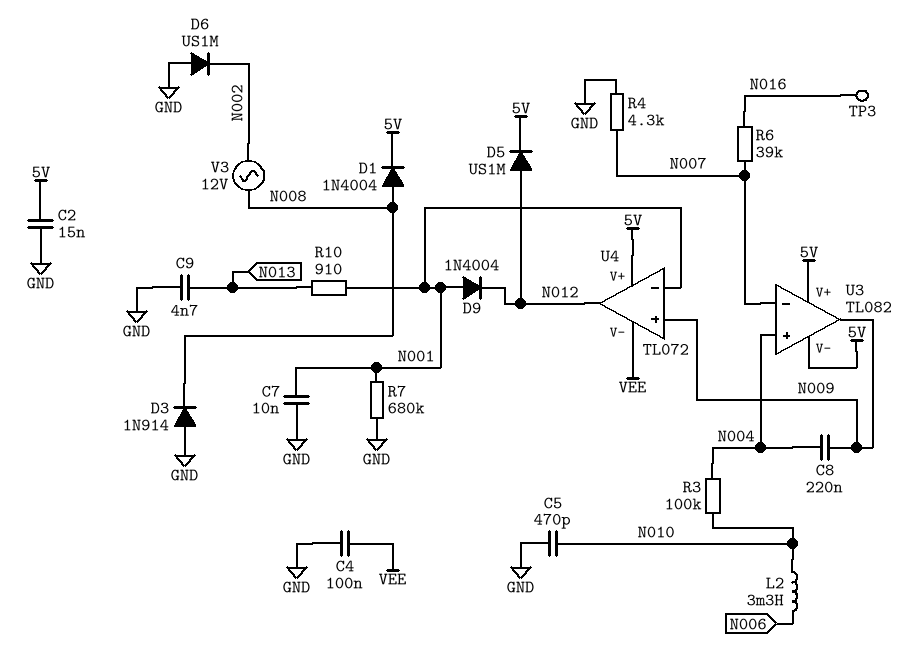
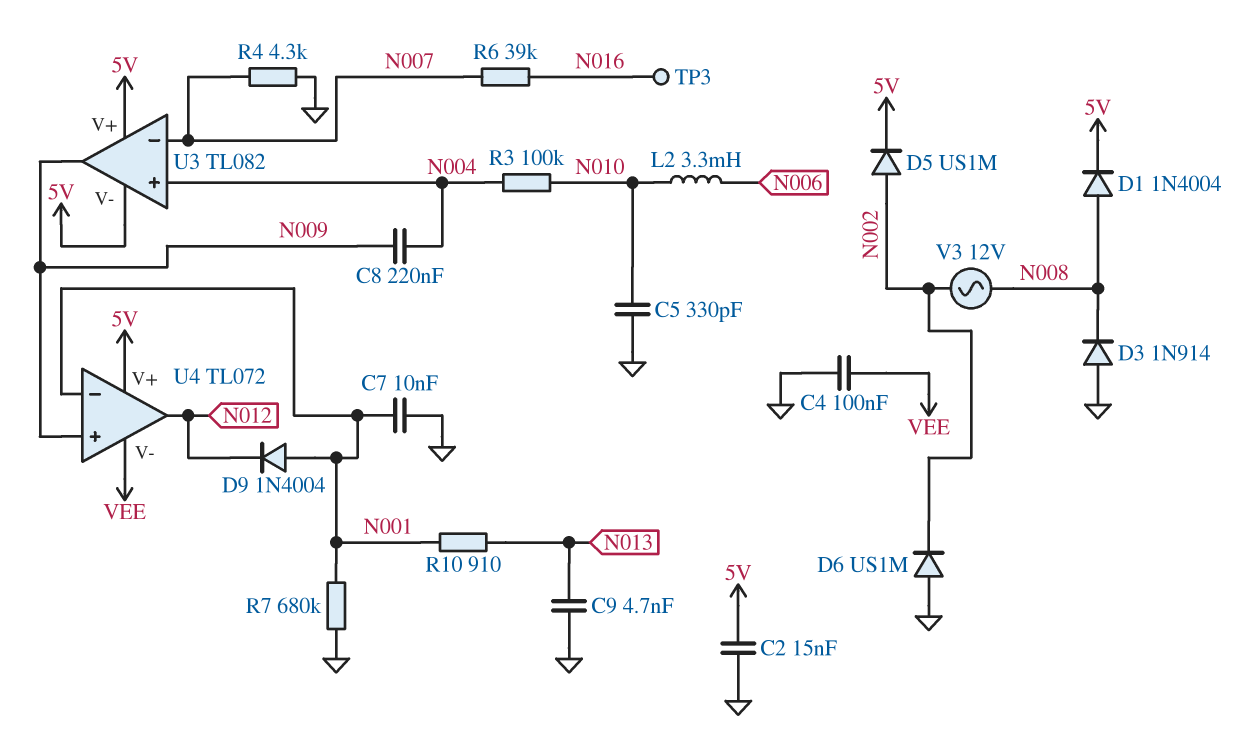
C5: 470pF (GND, N010) -> 330pF (GND, N010)
D5: diode US1M (A N012, K 5V) -> diode US1M (A N002, K 5V)

